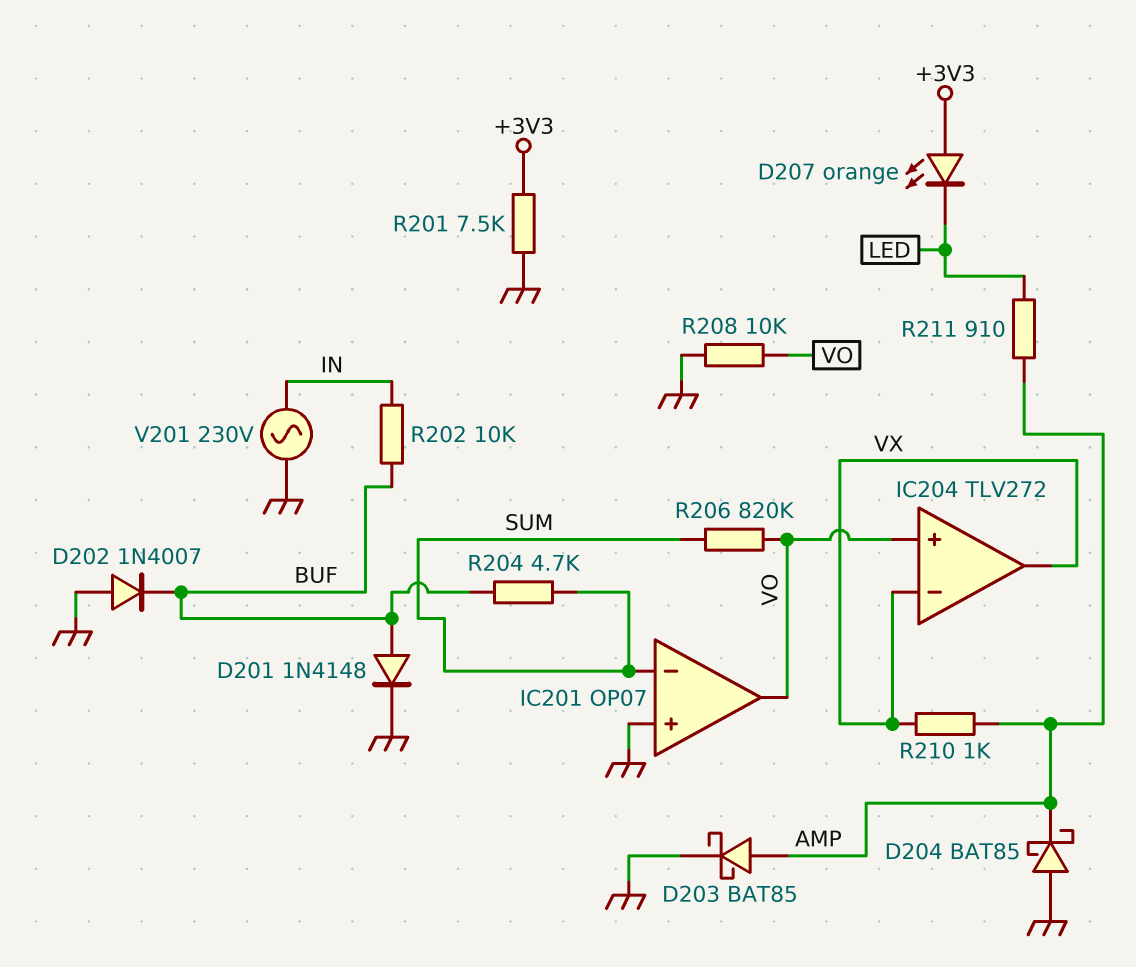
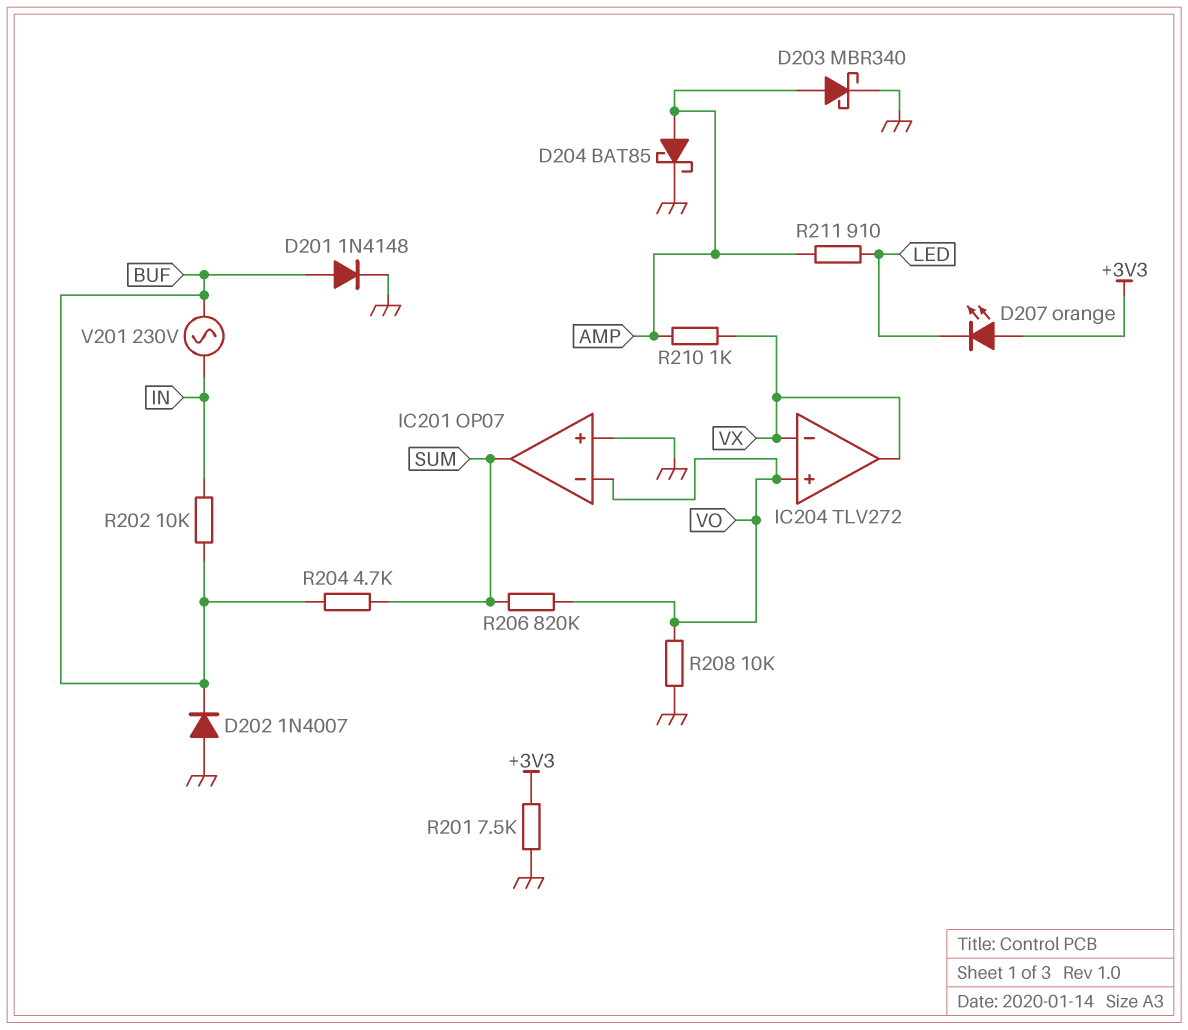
D203: schottky BAT85 (A AMP, K GND) -> schottky MBR340 (A AMP, K GND)
D204: schottky BAT85 (A GND, K AMP) -> schottky BAT85 (A AMP, K GND)
IC201 pin in-: SUM -> VO
IC201 pin out: VO -> SUM
V201: AC 230V (GND, IN) -> AC 230V (BUF, IN)

